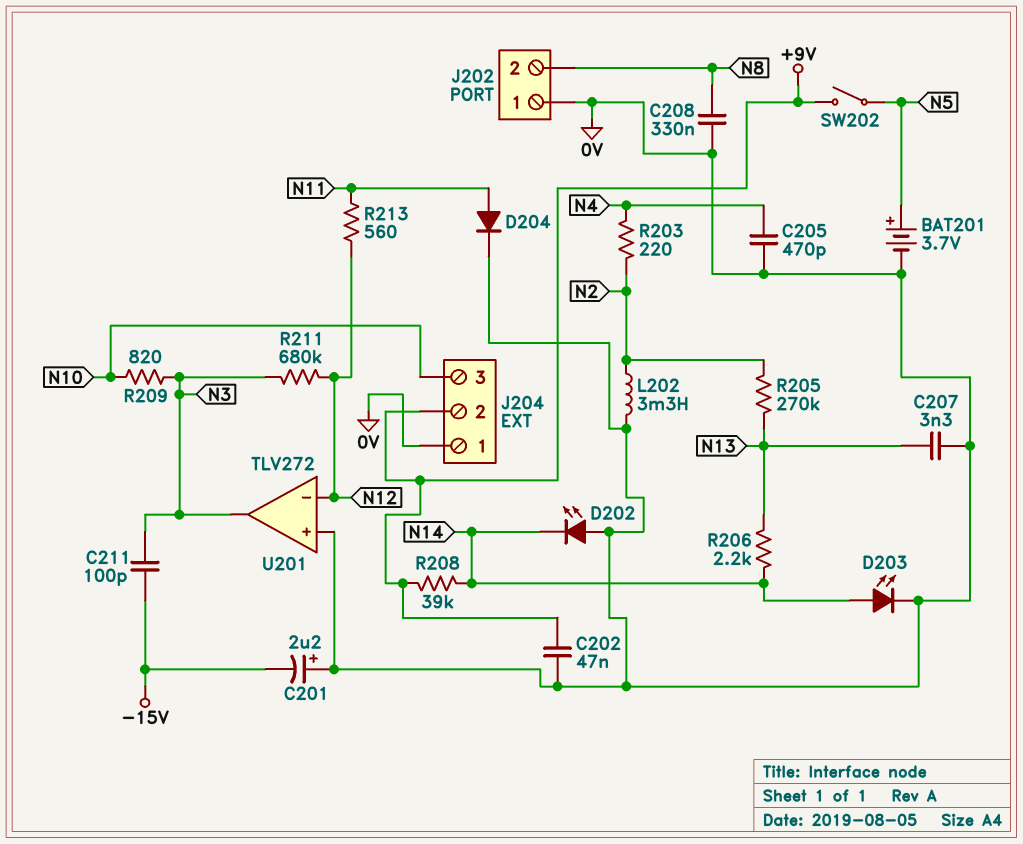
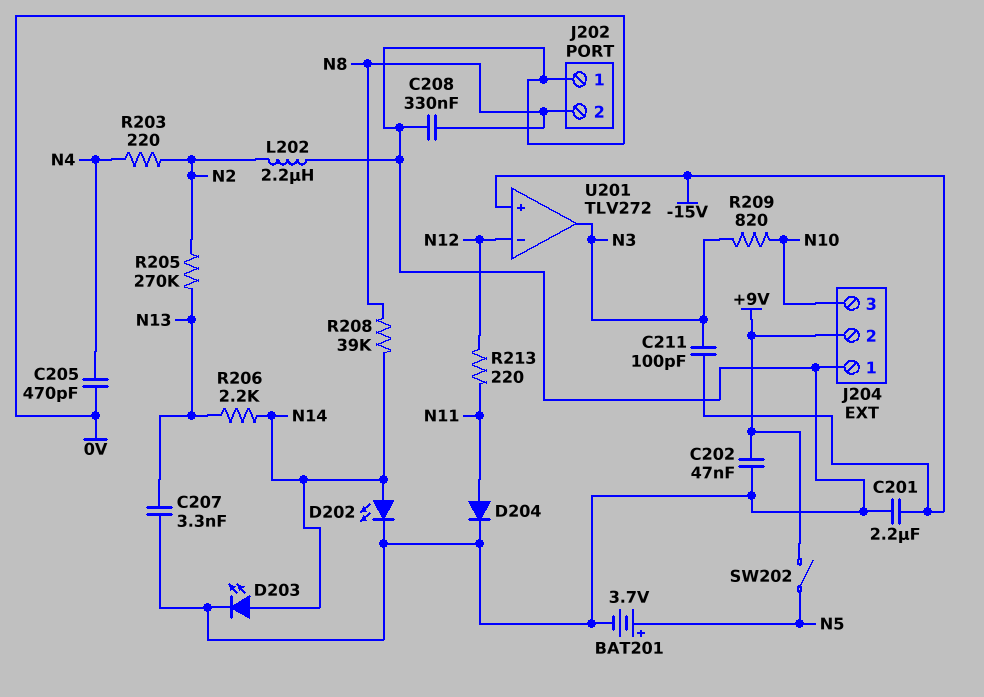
C201: 2.2uF (plus 0V, minus -15V) -> 2.2uF (-15V, 0V)
D202: LED (A 0V, K N14) -> LED (A N14, K 0V)
L202: 3.3mH (0V, N2) -> 2.2uH (0V, N2)
R208: 39k (+9V, N14) -> 39k (N8, N14)
R211: 680k (N3, N12) -> none
R213: 560 (N11, N12) -> 220 (N11, N12)
U201 pin in+: 0V -> -15V

